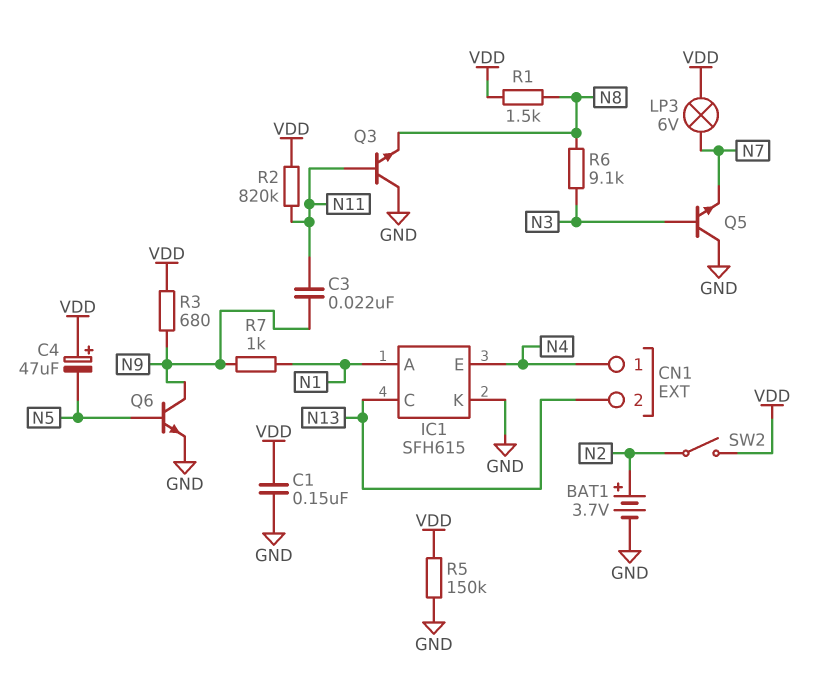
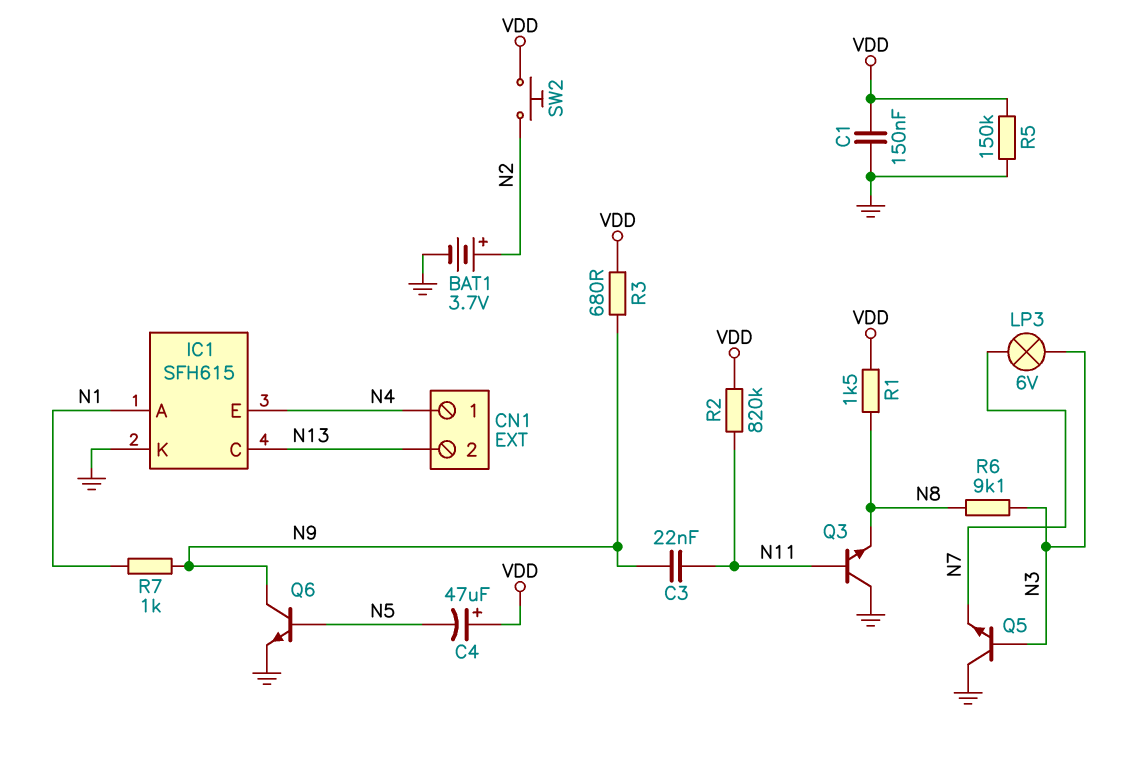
LP3: lamp 6V (N7, VDD) -> lamp 6V (N3, N7)
SW2: switch (N2, VDD) -> button (N2, VDD)

